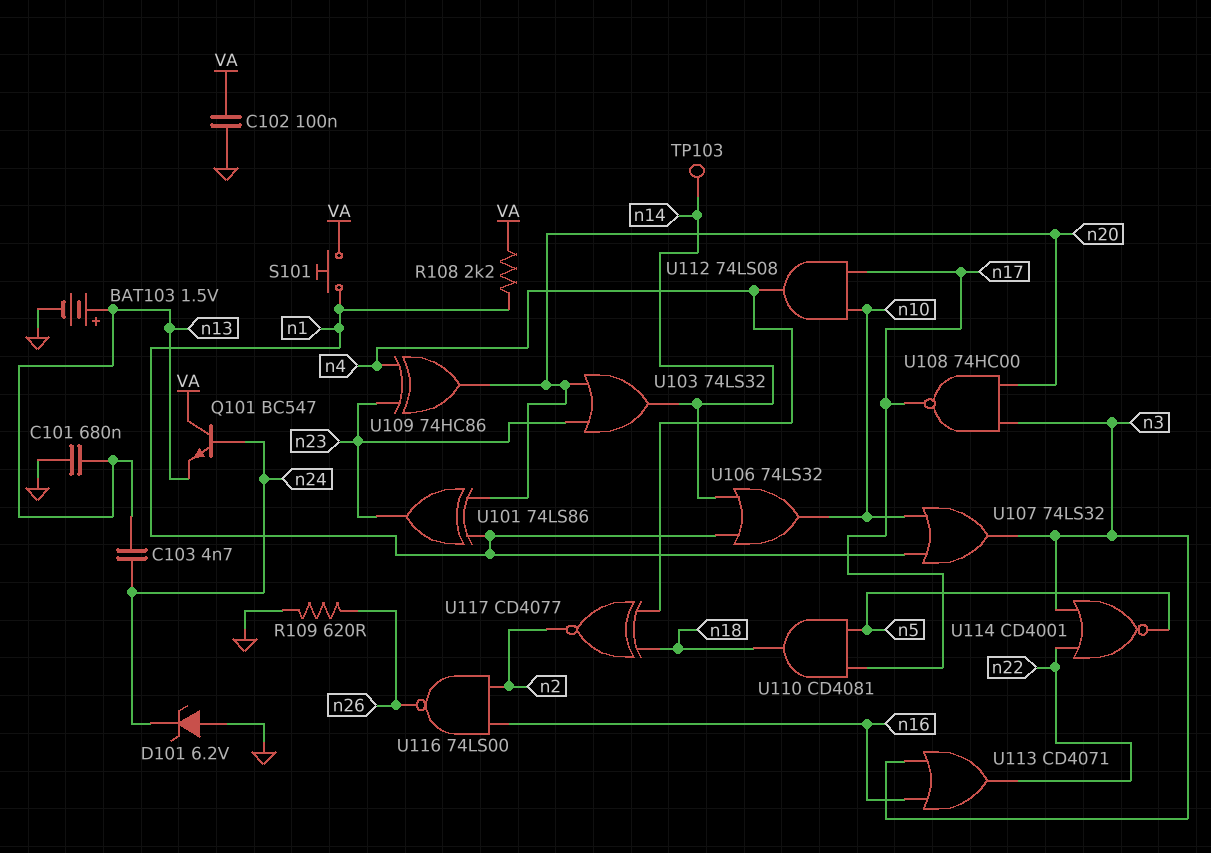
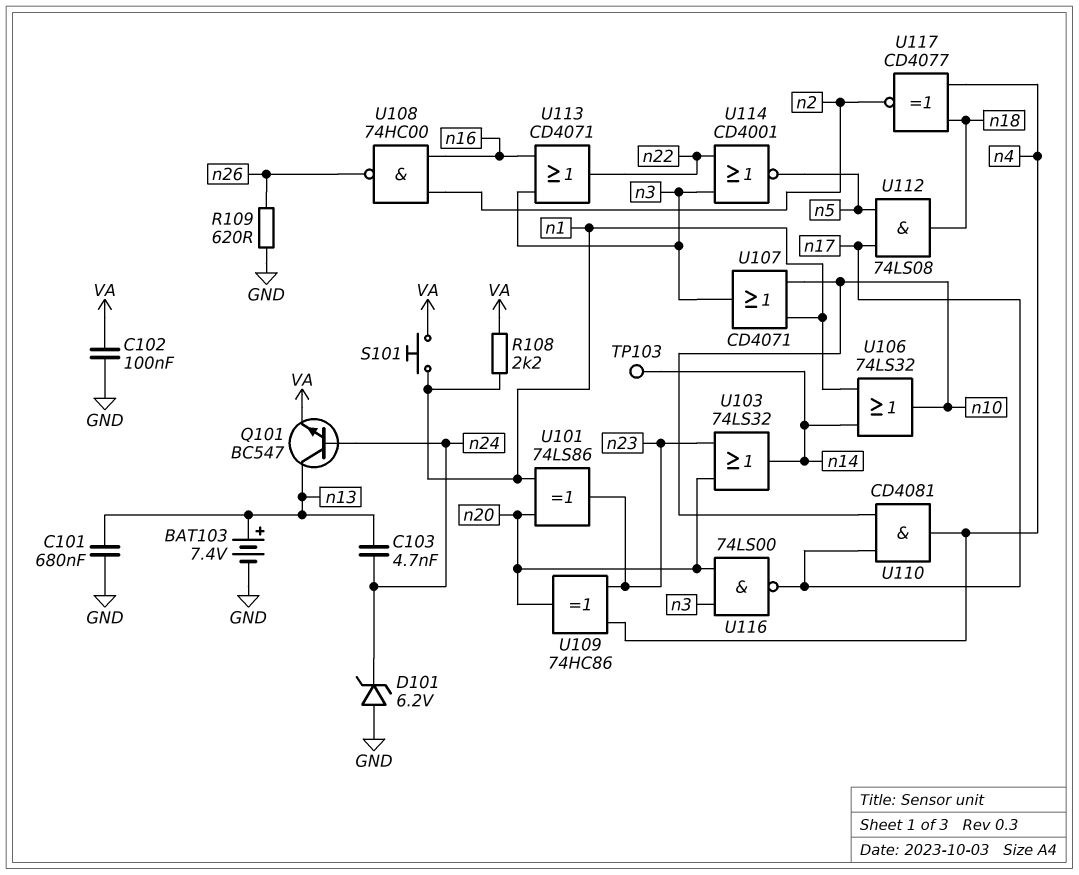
BAT103: 1.5V (plus n13, minus GND) -> 7.4V (plus n13, minus GND)
Q101: NPN BC547 (B n24, C VA, E n13) -> NPN BC547 (B n24, C n13, E VA)
U107: OR 74LS32 (in n1, in n10, out n3) -> OR CD4071 (in n1, in n10, out n3)
U108: NAND 74HC00 (in n3, in n20, out n17) -> NAND 74HC00 (in n2, in n16, out n26)
U110: AND CD4081 (in n5, in n17, out n18) -> AND CD4081 (in n10, in n17, out n4)
U112: AND 74LS08 (in n10, in n17, out n4) -> AND 74LS08 (in n5, in n17, out n18)
U116: NAND 74LS00 (in n2, in n16, out n26) -> NAND 74LS00 (in n3, in n20, out n17)

